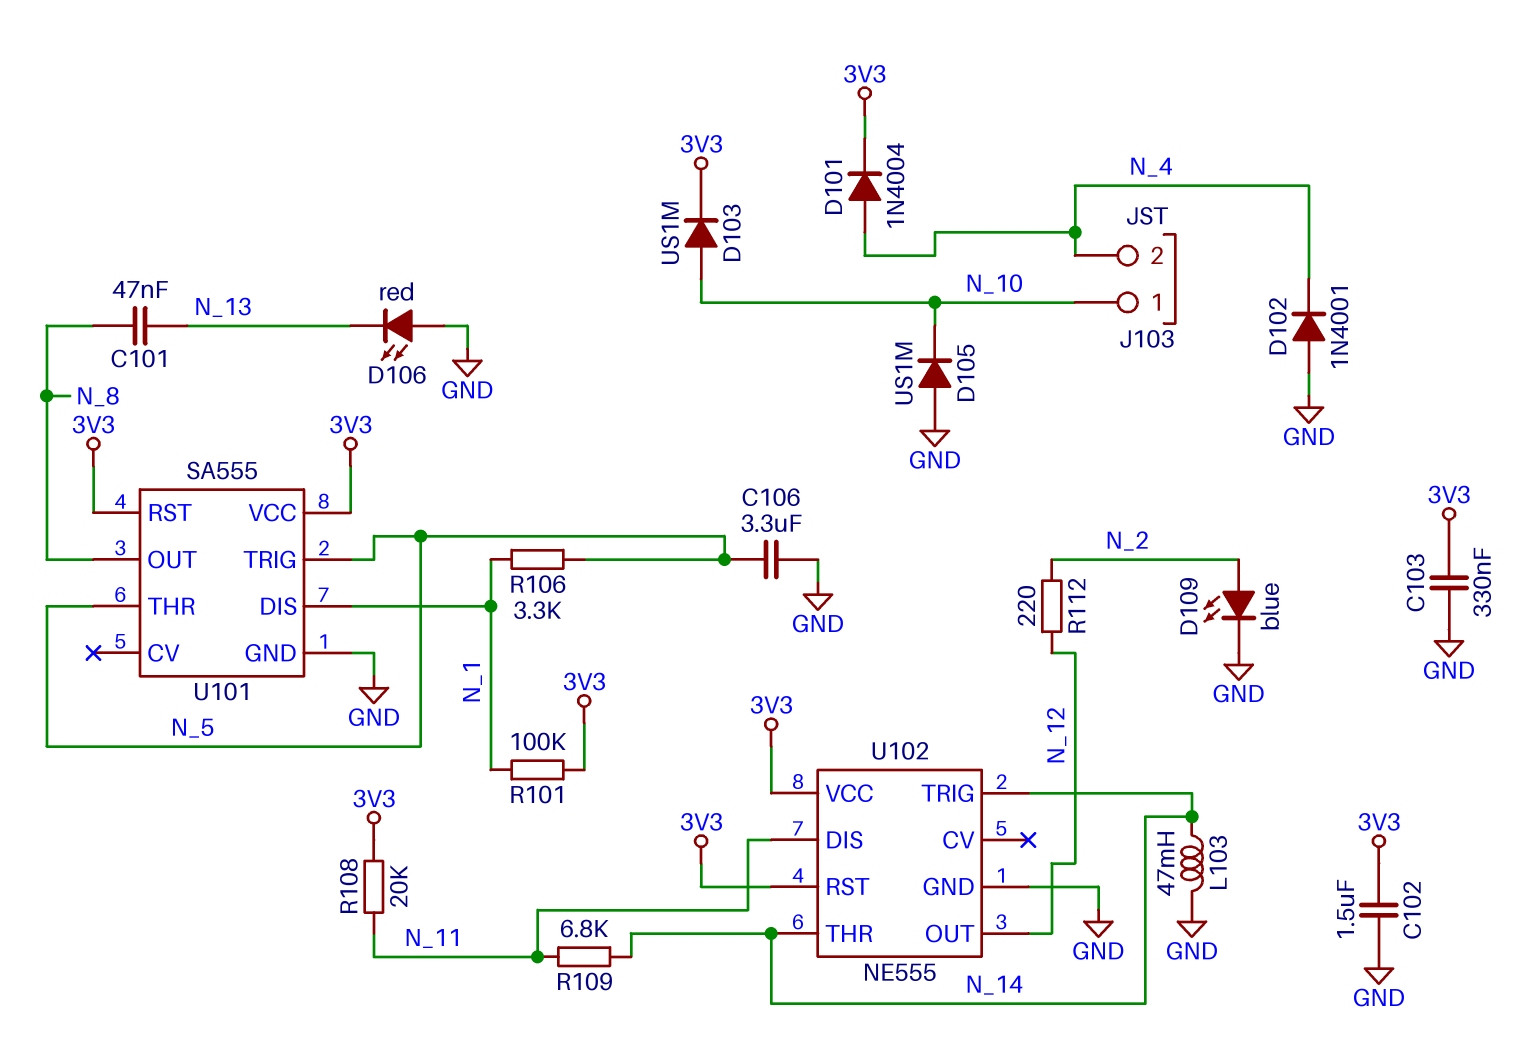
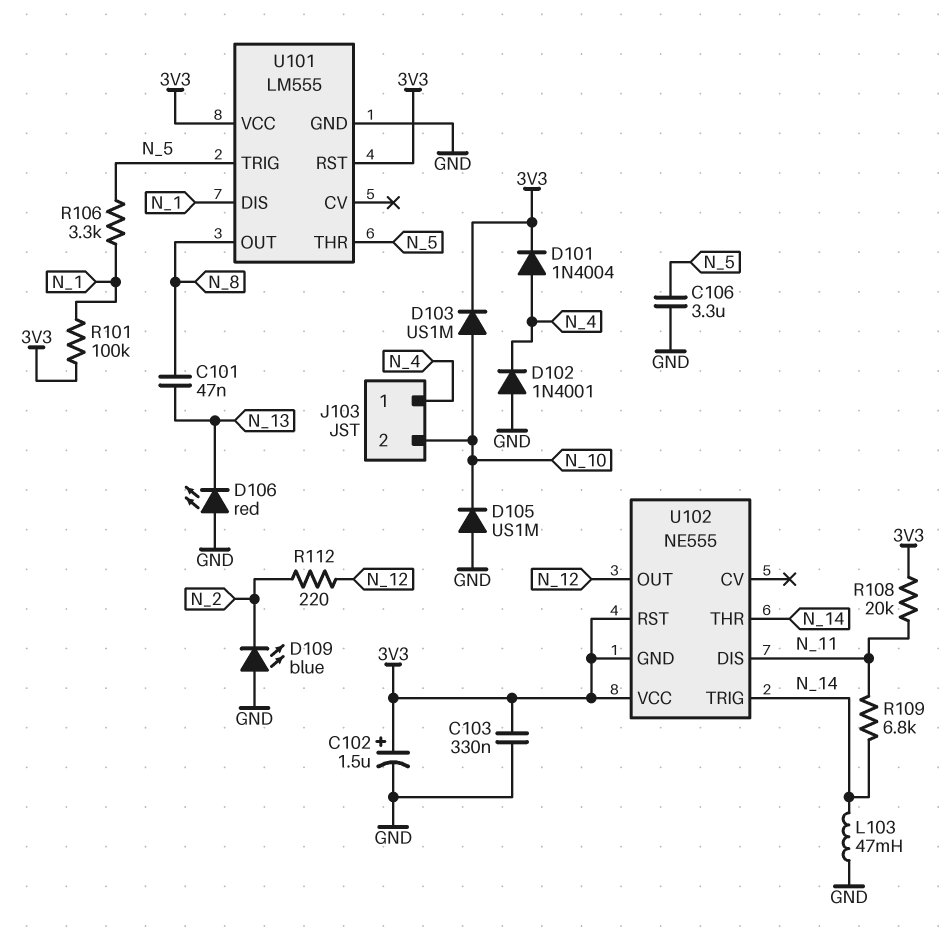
C102: 1.5uF (3V3, GND) -> 1.5uF (plus 3V3, minus GND)
D109: LED blue (A N_2, K GND) -> LED blue (A GND, K N_2)
J103 pin 1: N_10 -> N_4
J103 pin 2: N_4 -> N_10
U101: SA555 -> LM555
U102 pin GND: GND -> 3V3

